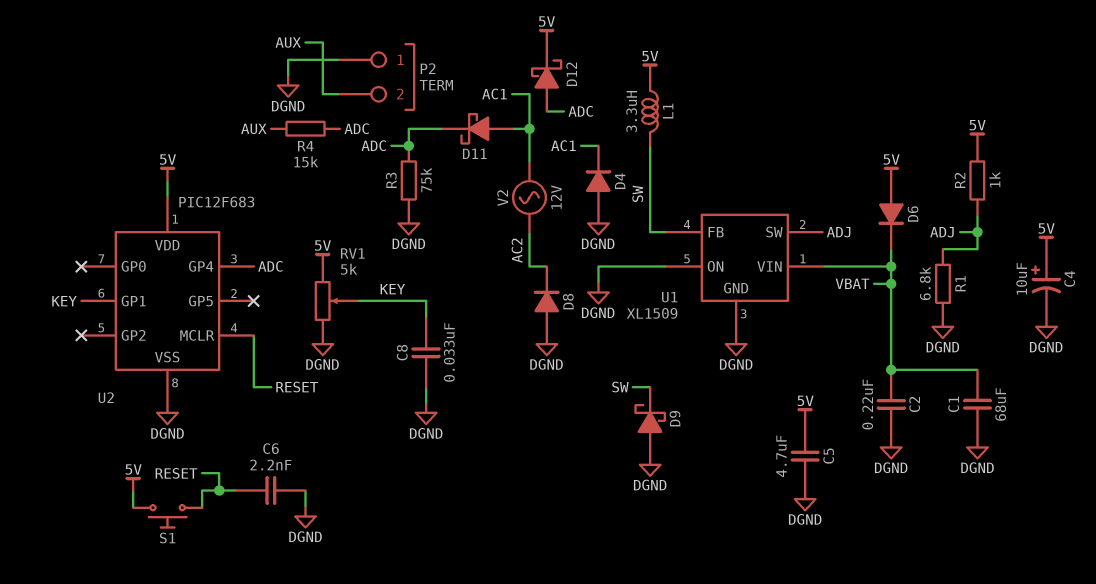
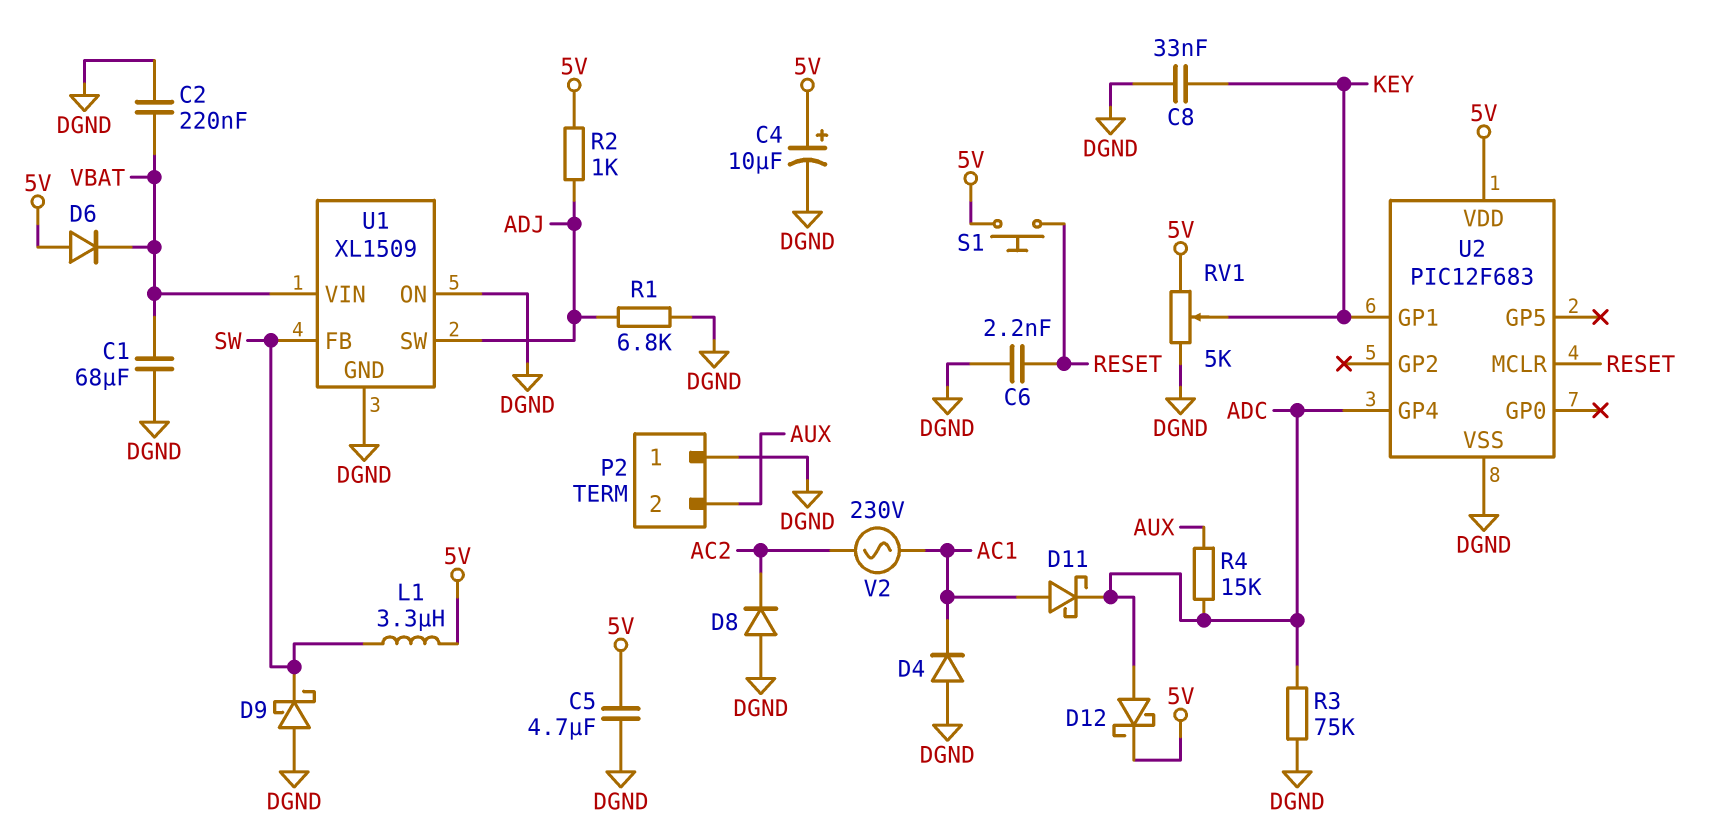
V2: AC 12V (AC1, AC2) -> AC 230V (AC1, AC2)

